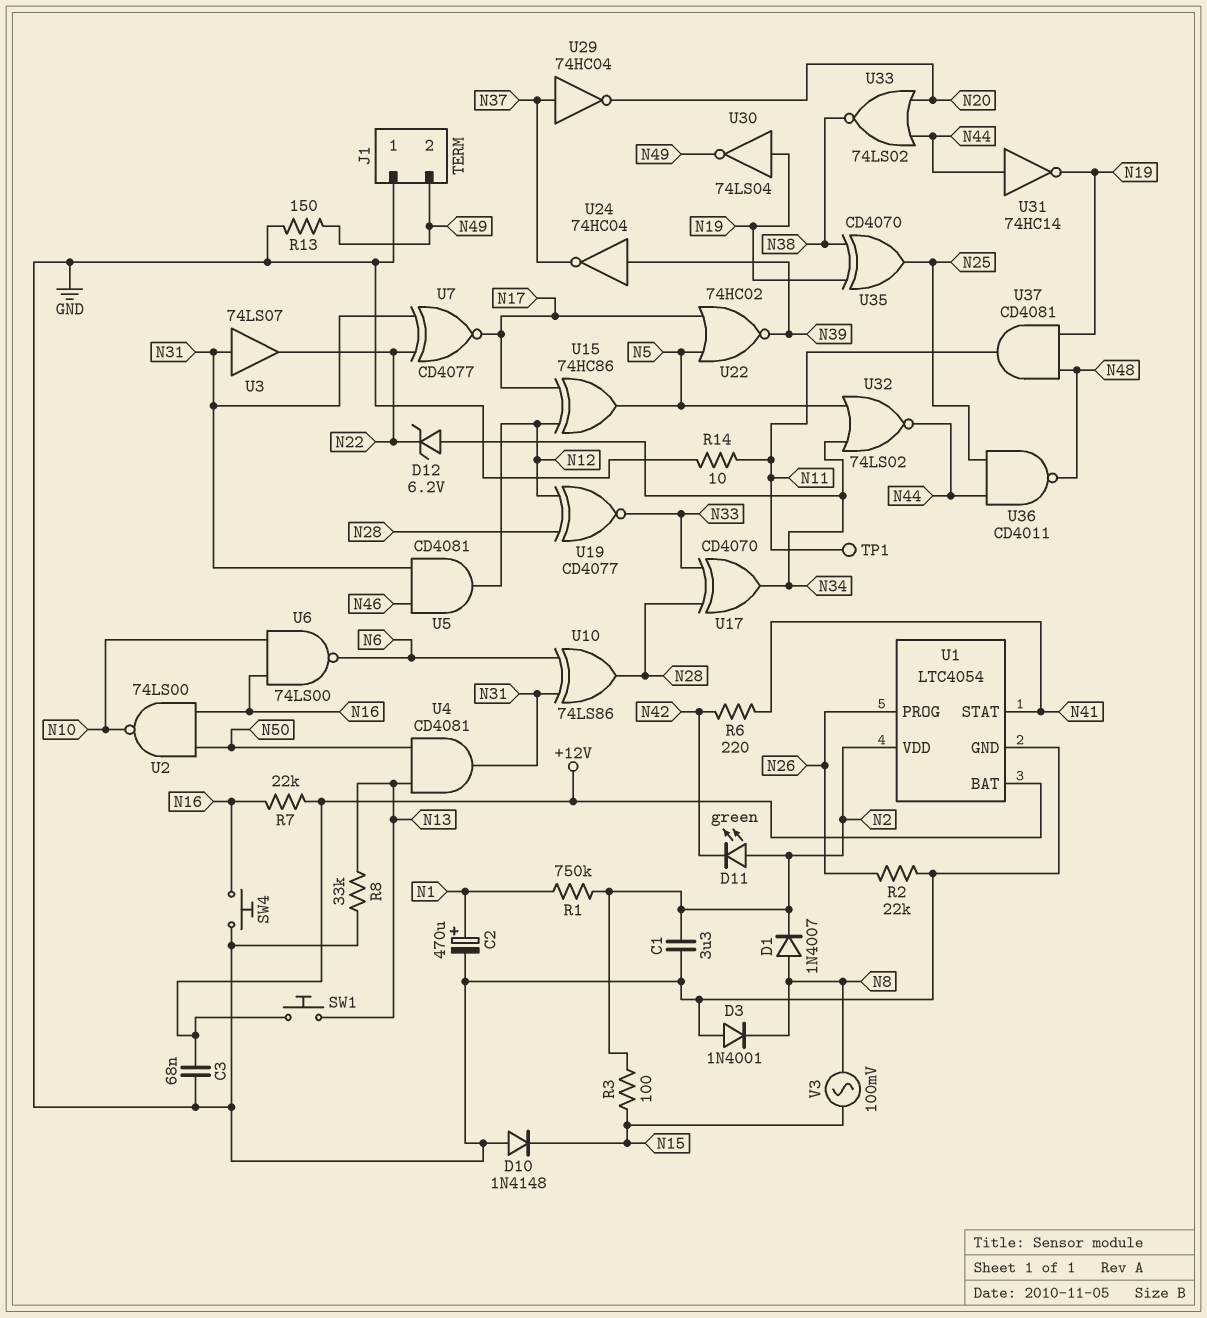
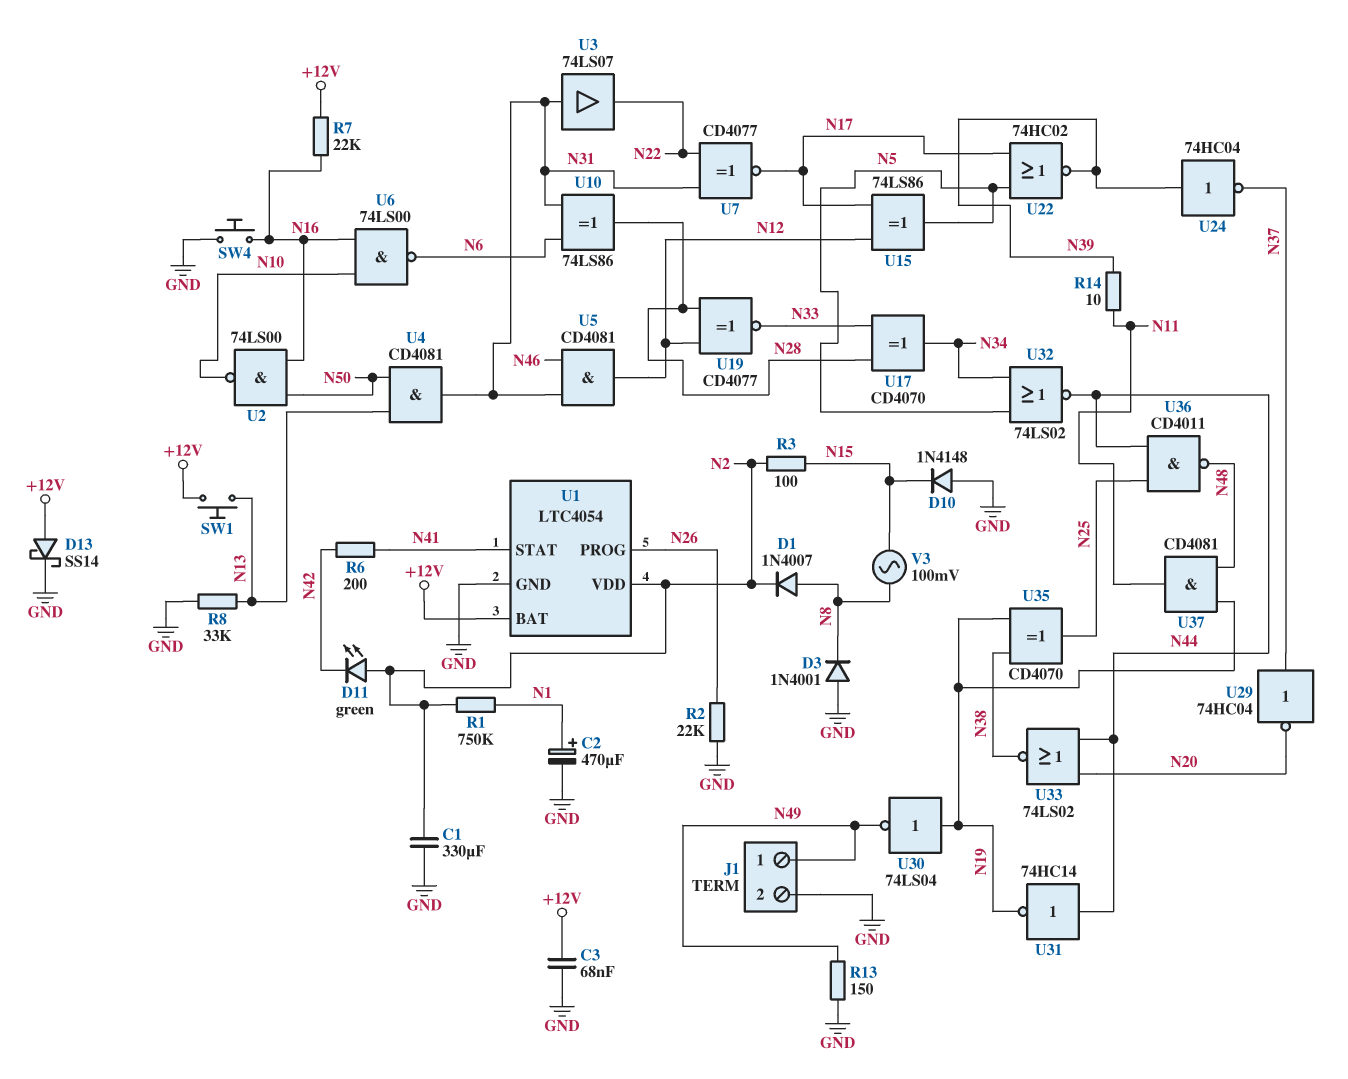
C1: 3.3uF (GND, N2) -> 330uF (GND, N2)
D12: zener 6.2V (A N34, K N22) -> none
D13: none -> schottky SS14 (A +12V, K GND)
J1 pin 1: GND -> N49
J1 pin 2: N49 -> GND
R6: 220 (N41, N42) -> 200 (N41, N42)
R14: 10 (GND, N11) -> 10 (N11, N39)
TP1: test point (N11) -> none
U15: XOR 74HC86 (in N12, in N17, out N5) -> XOR 74LS86 (in N12, in N17, out N5)

